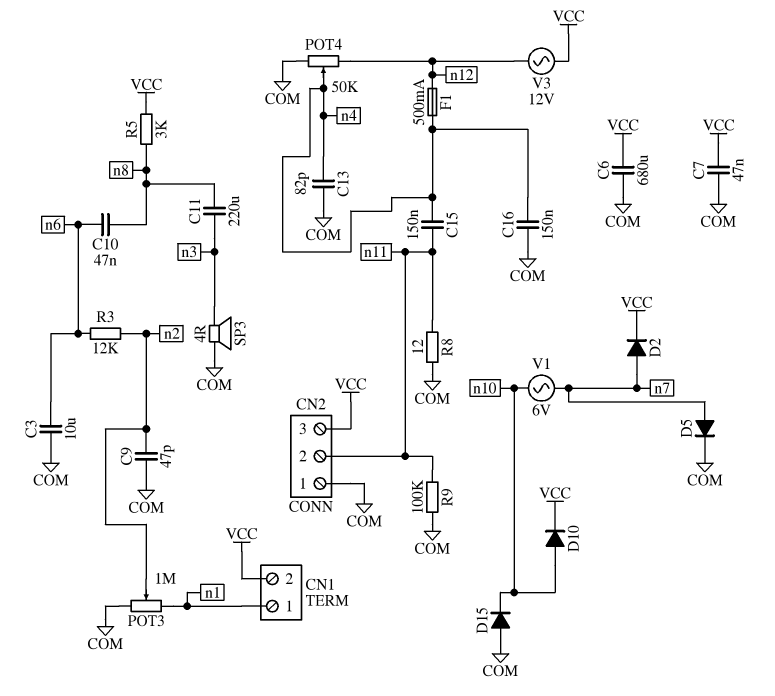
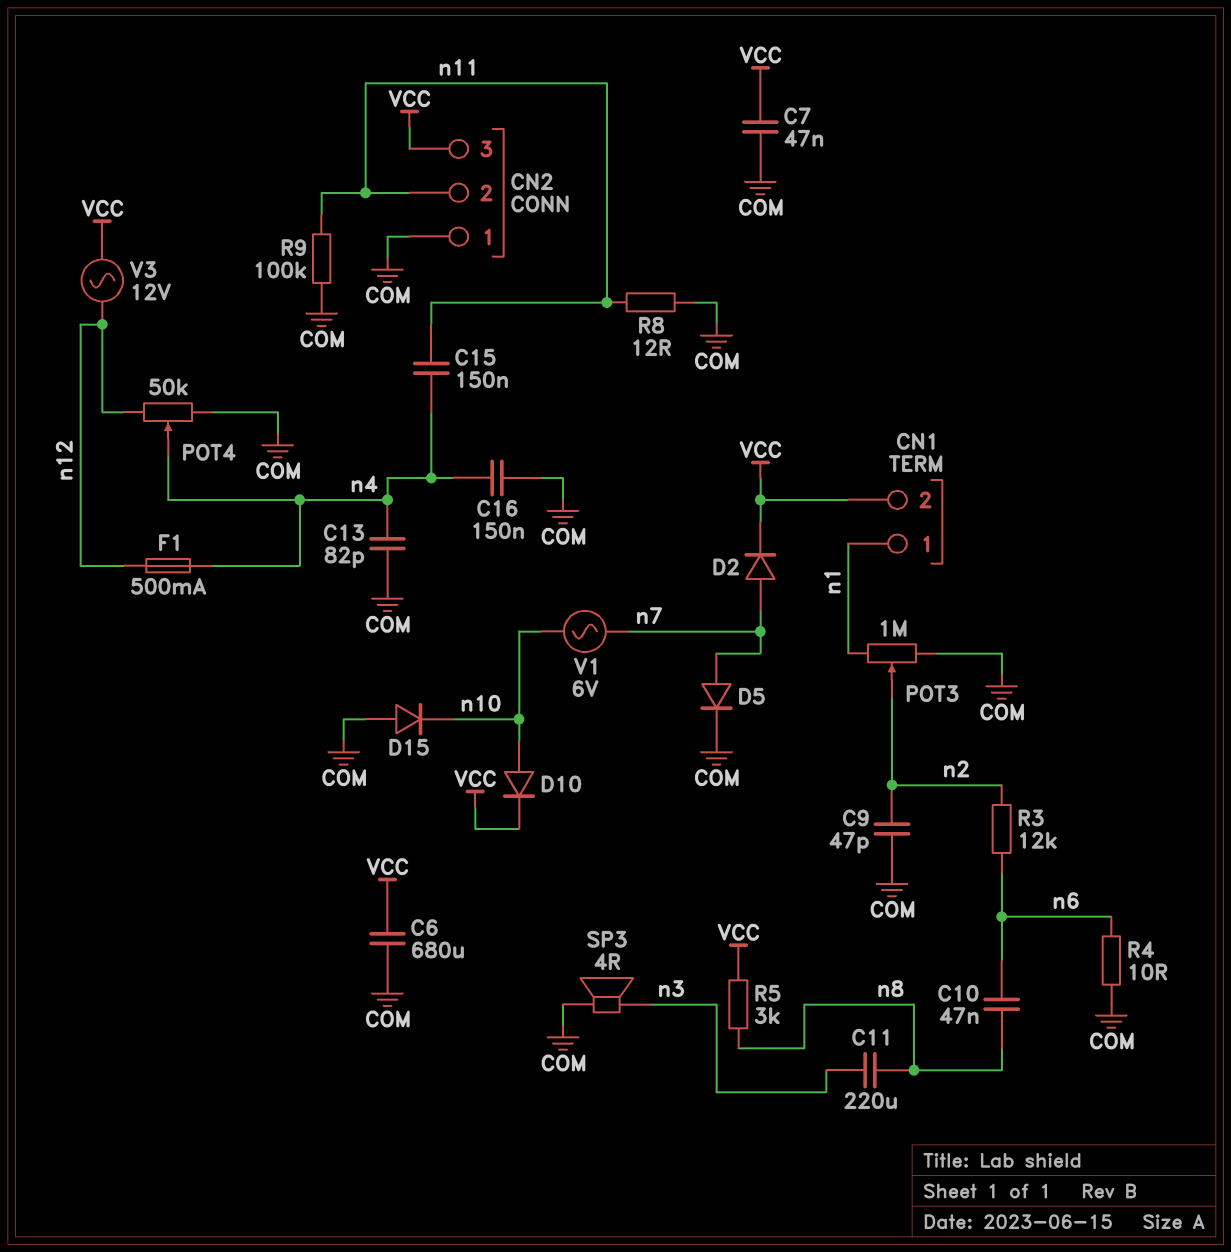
C3: 10uF (COM, n6) -> none
R4: none -> 10 (COM, n6)

